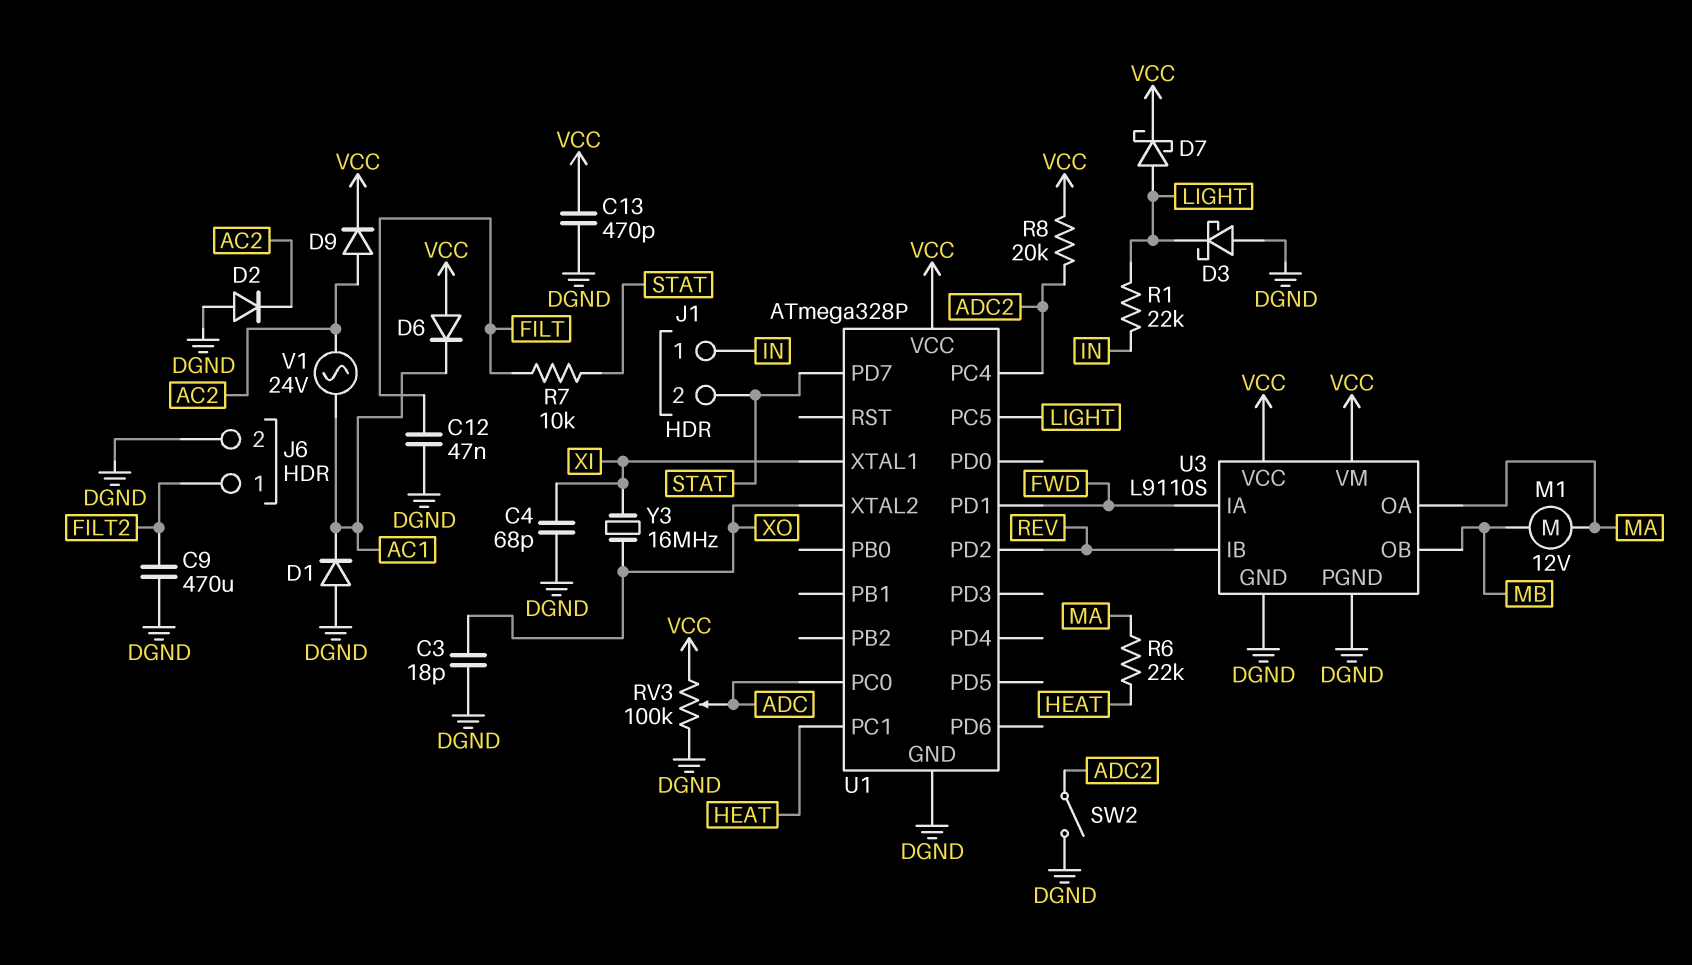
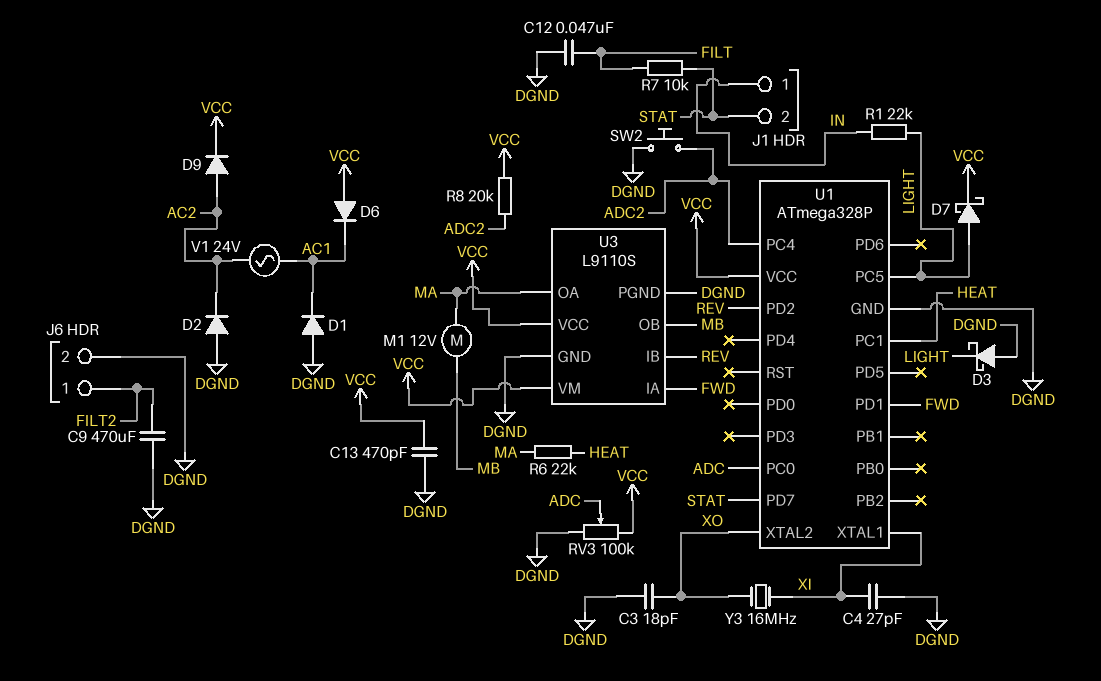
C4: 68pF (DGND, XI) -> 27pF (DGND, XI)
SW2: switch (ADC2, DGND) -> button (ADC2, DGND)

